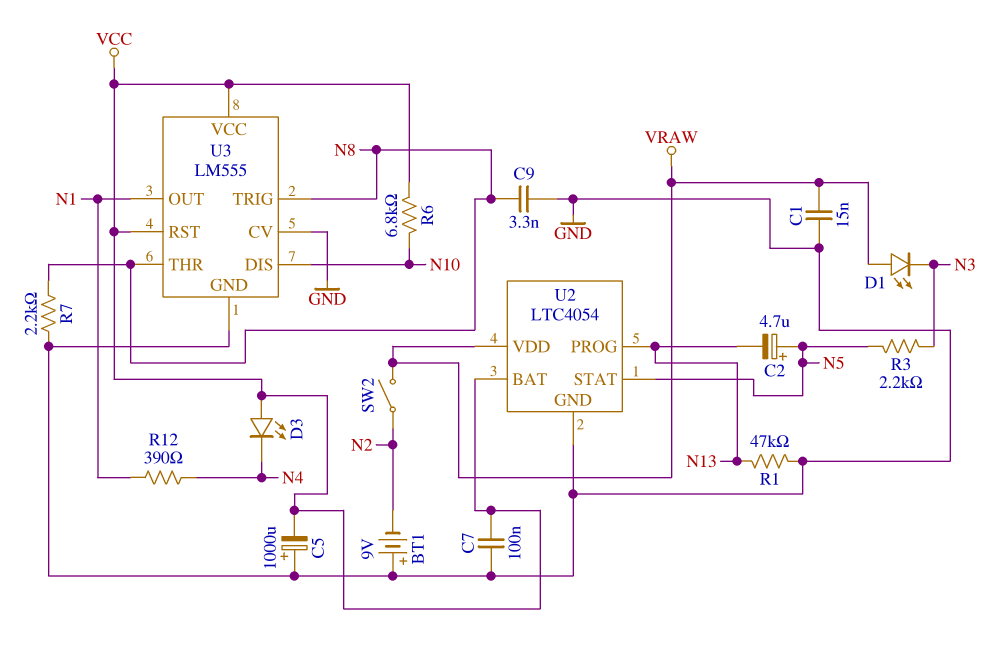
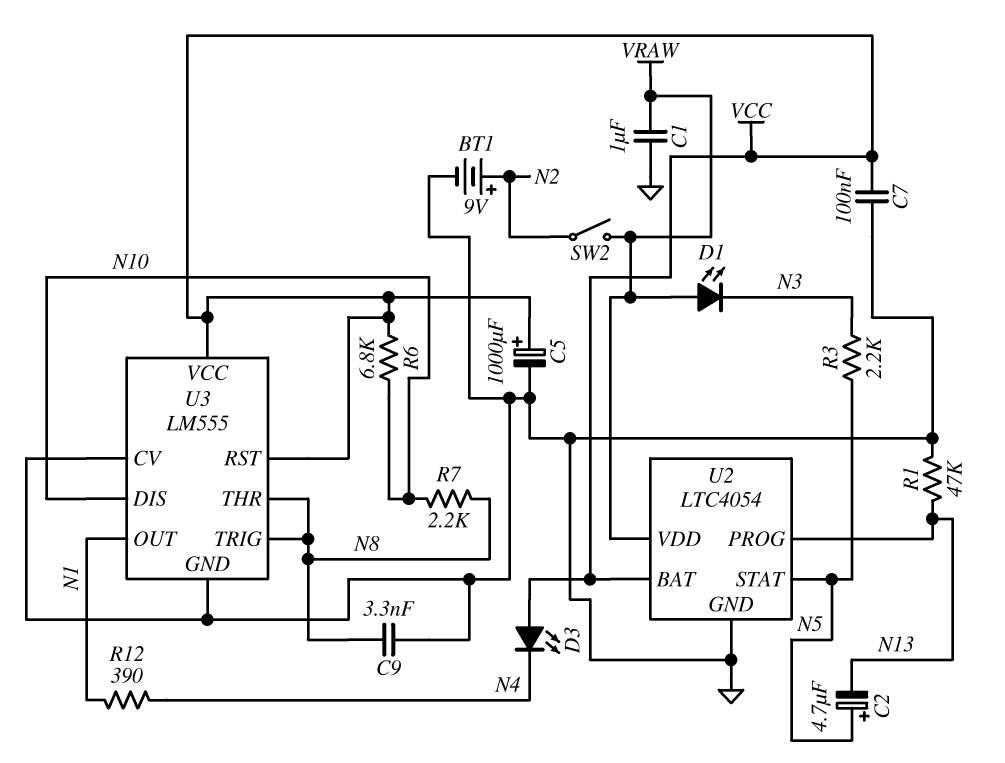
BT1: 9V (plus GND, minus N2) -> 9V (plus N2, minus GND)
C1: 15nF (GND, VRAW) -> 1uF (GND, VRAW)
C5: 1000uF (plus GND, minus VCC) -> 1000uF (plus VCC, minus GND)
R7: 2.2k (GND, N8) -> 2.2k (N8, N10)

